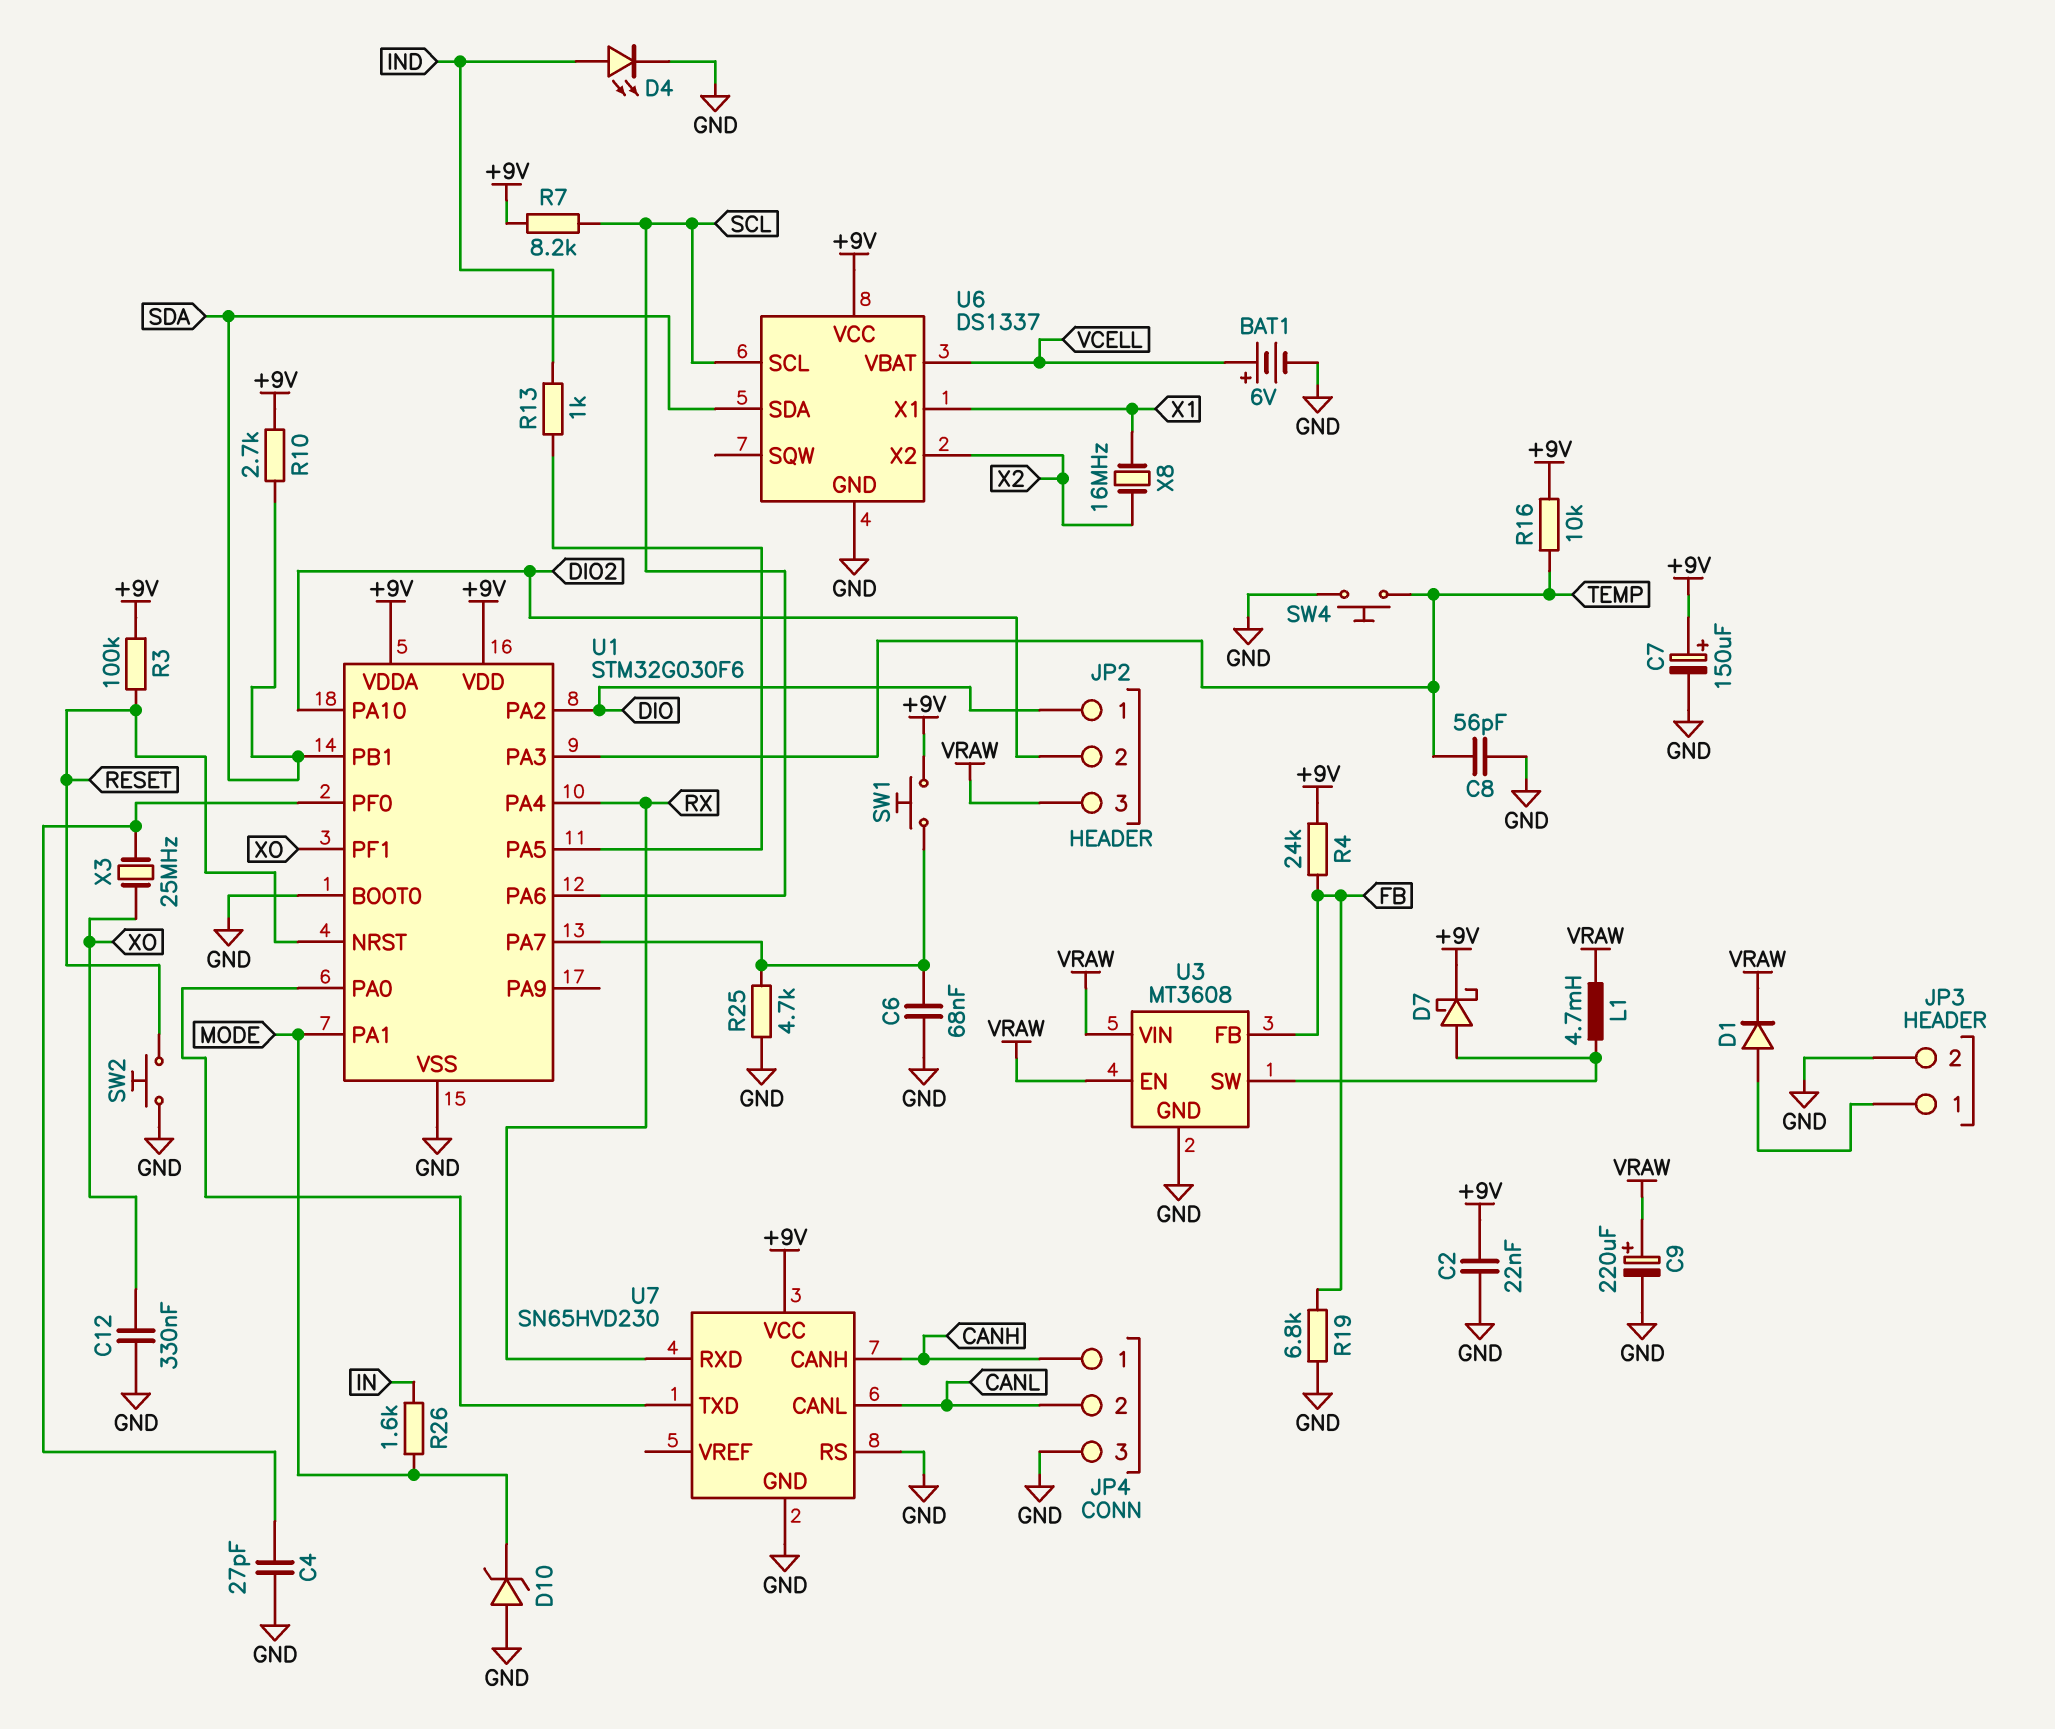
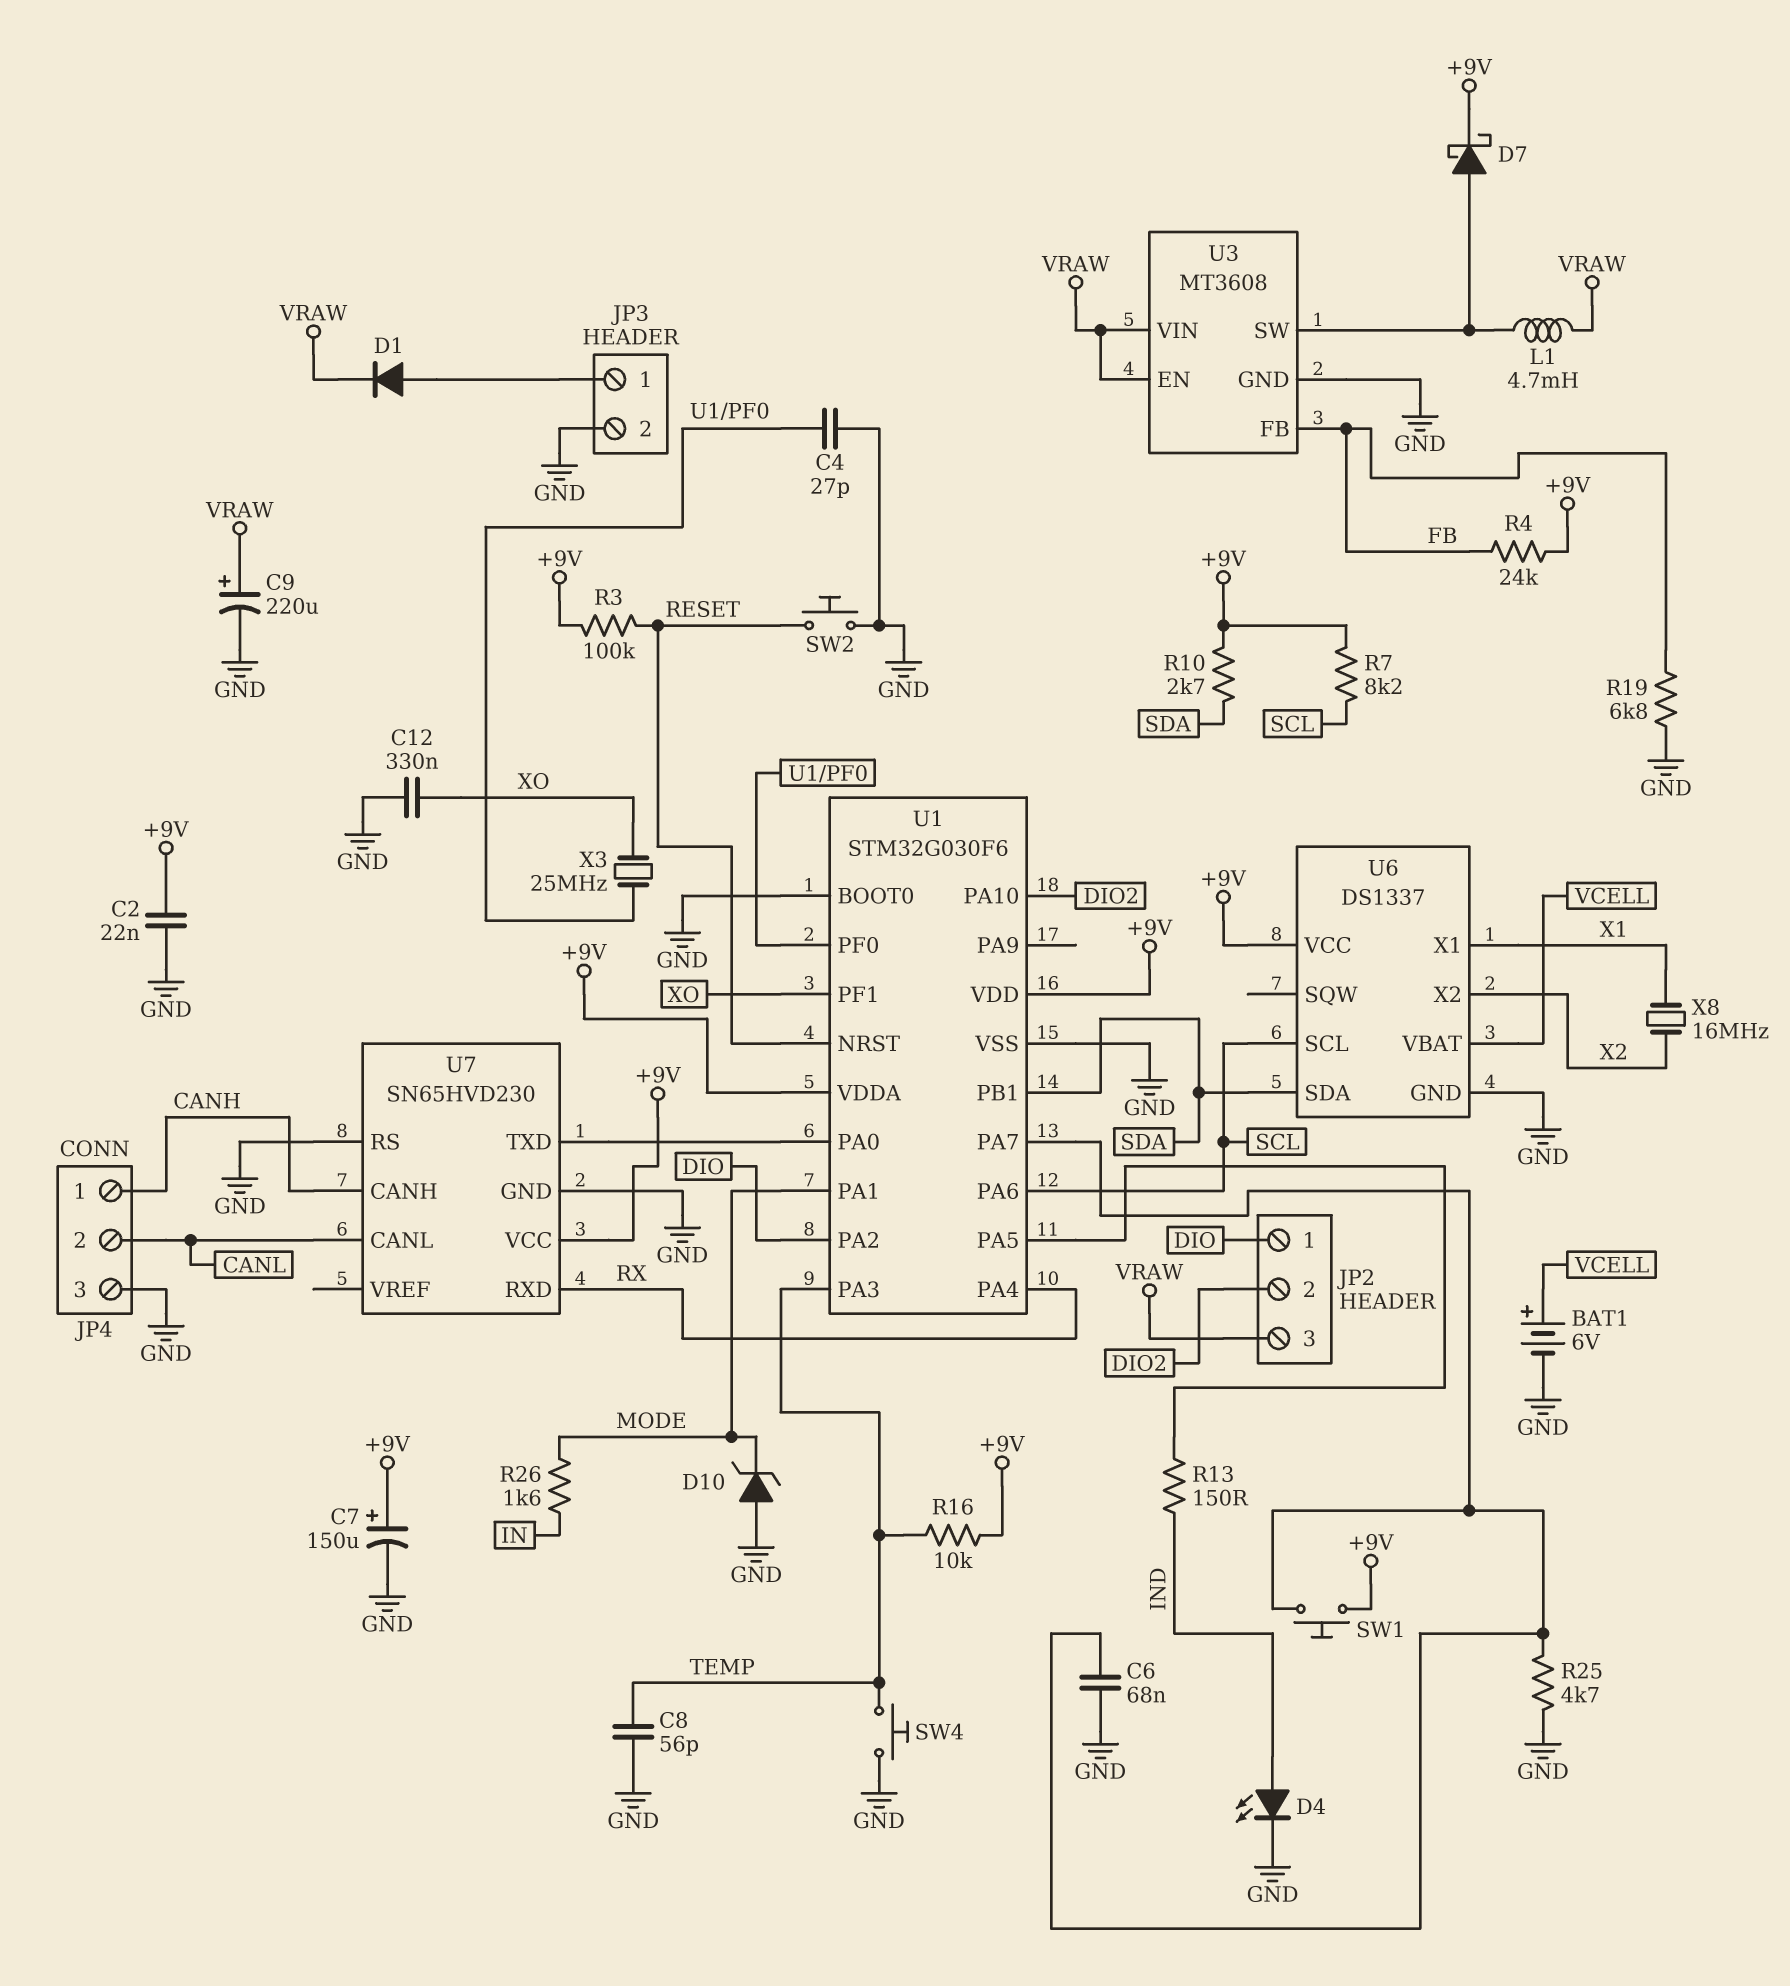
R13: 1k (IND, U1/PA5) -> 150 (IND, U1/PA5)

